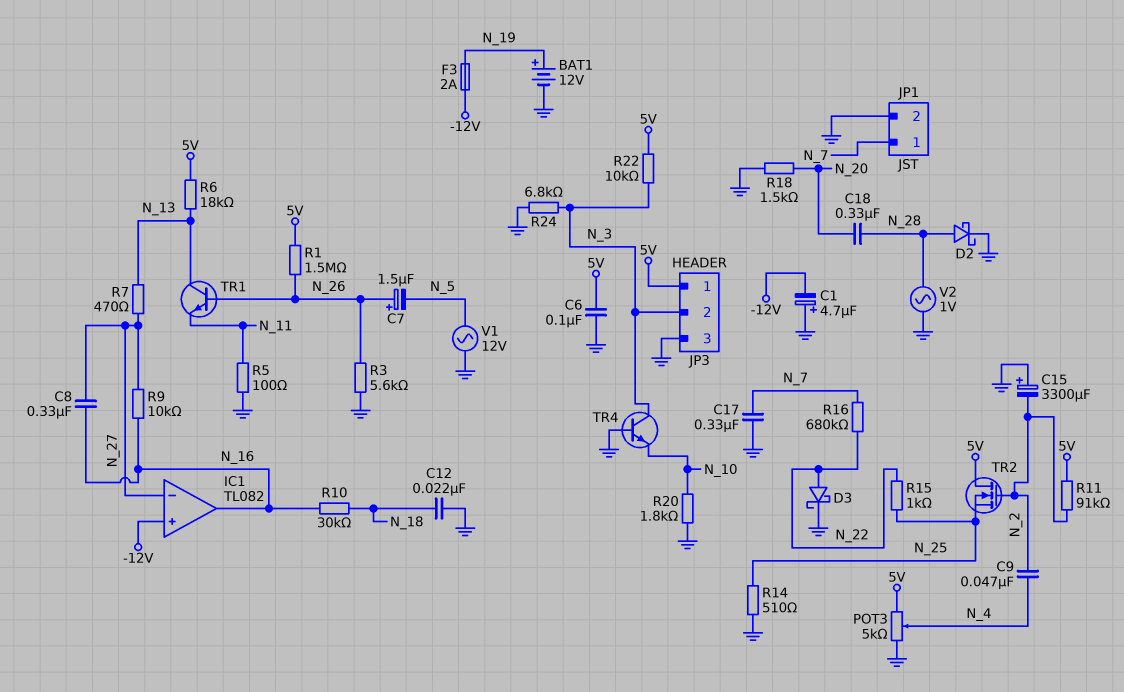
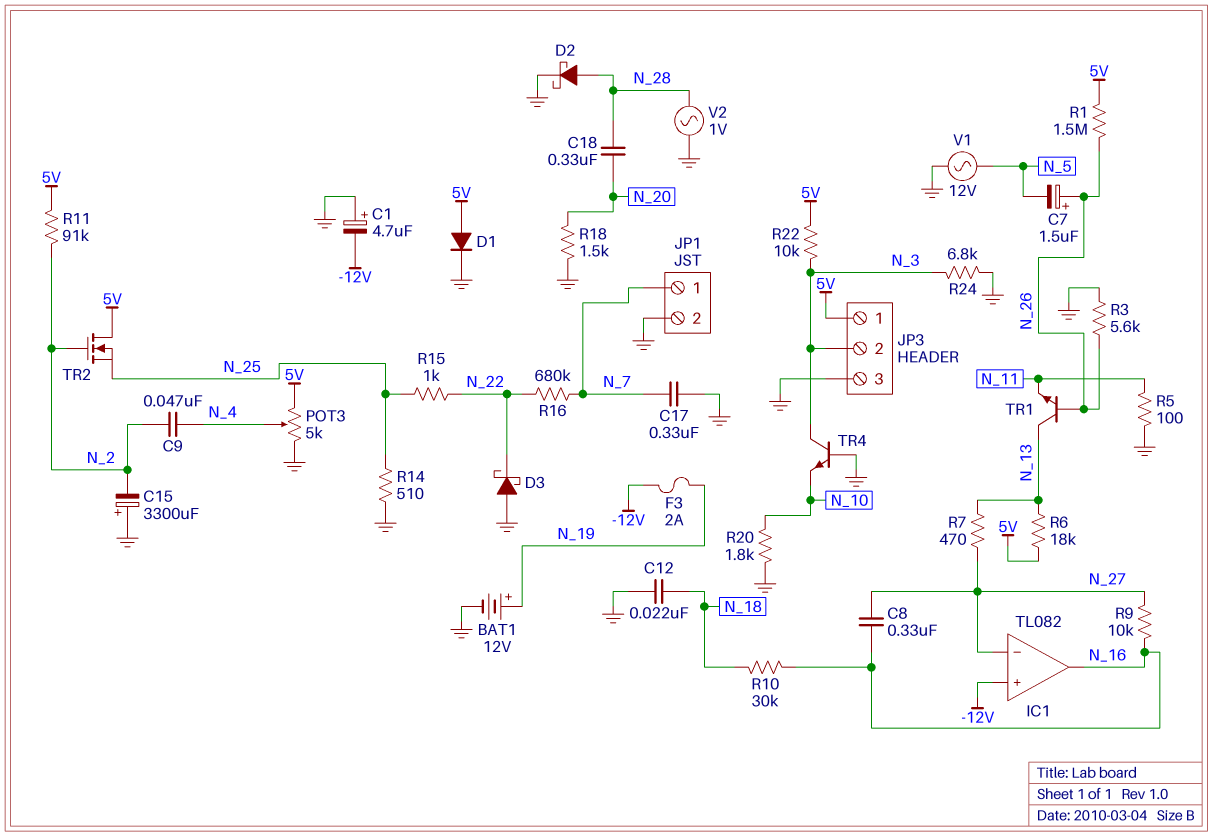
C6: 100nF (5V, GND) -> none
D1: none -> diode (A 5V, K GND)
D3: schottky (A N_22, K GND) -> schottky (A GND, K N_22)

